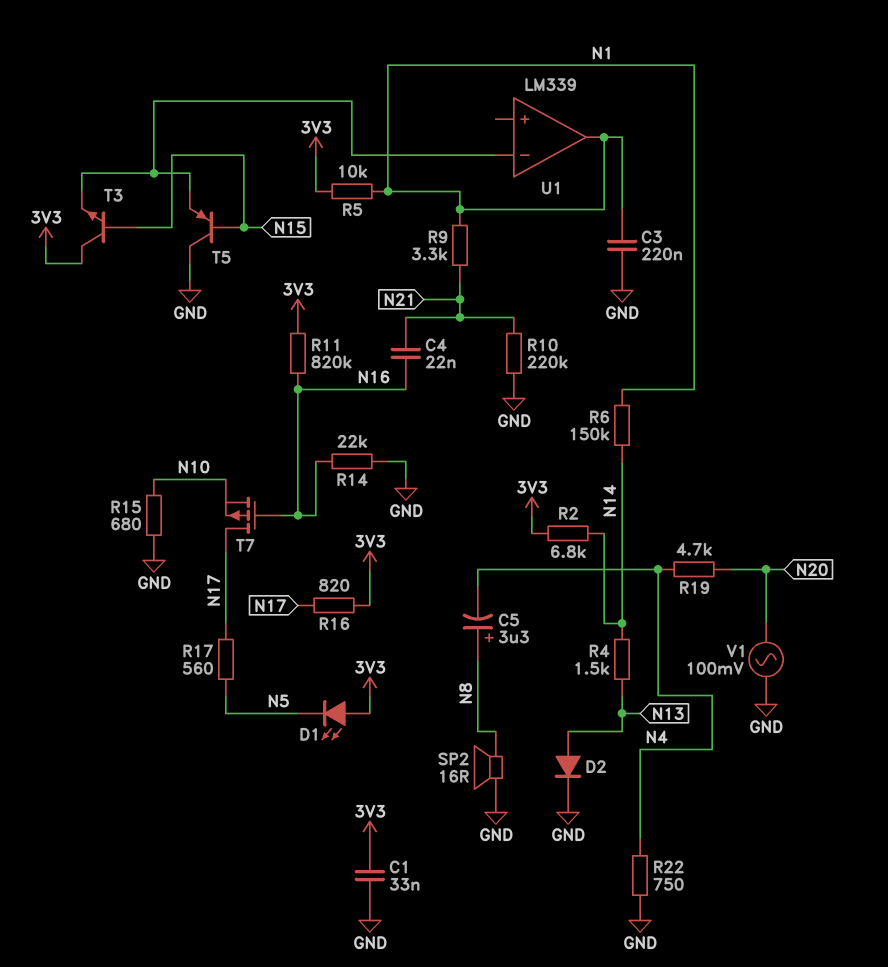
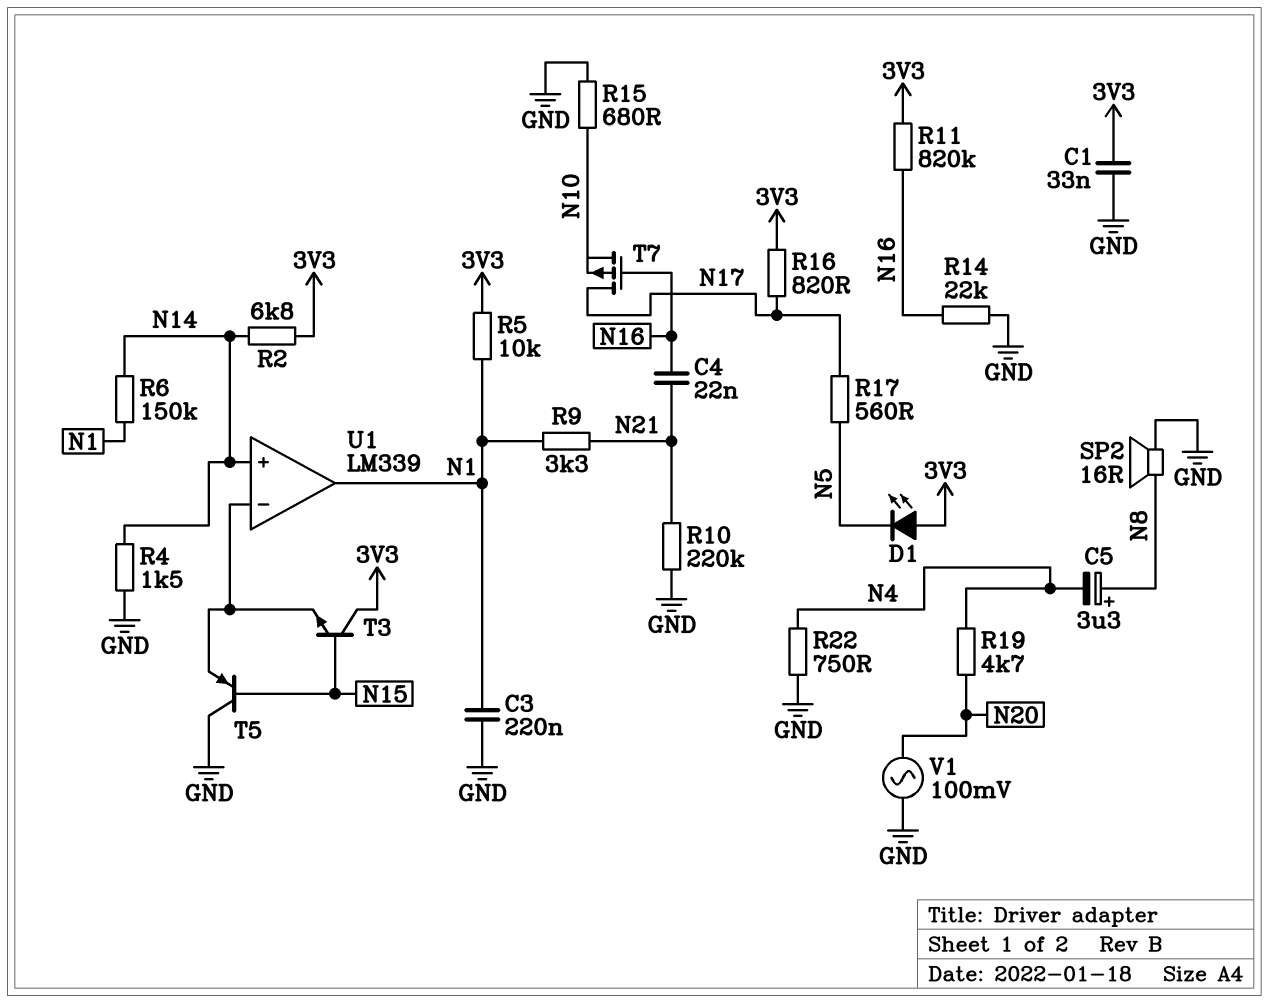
D2: diode (A N13, K GND) -> none
R4: 1.5k (N13, N14) -> 1.5k (GND, N14)
U1 pin in+: none -> N14

